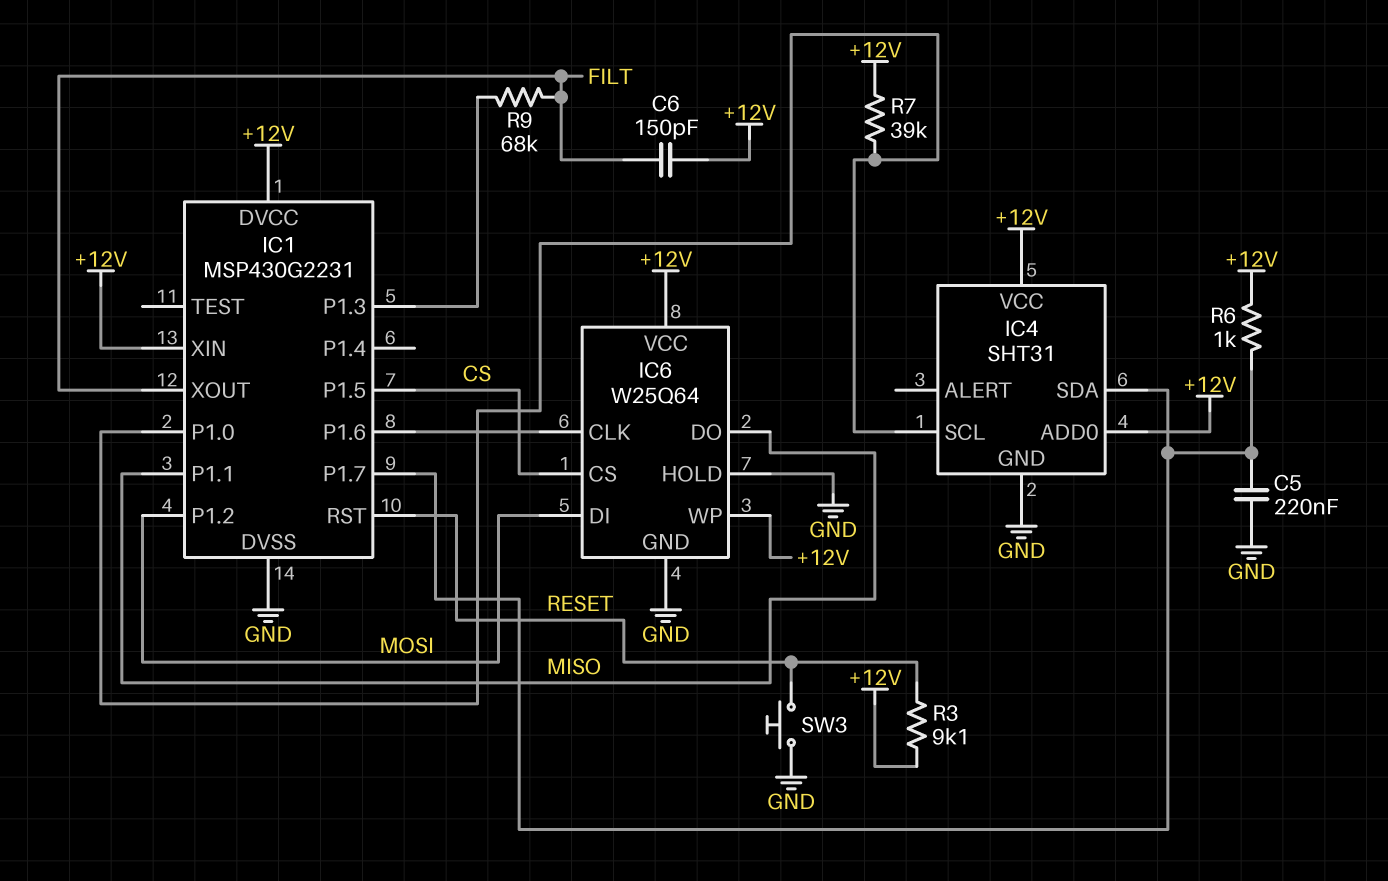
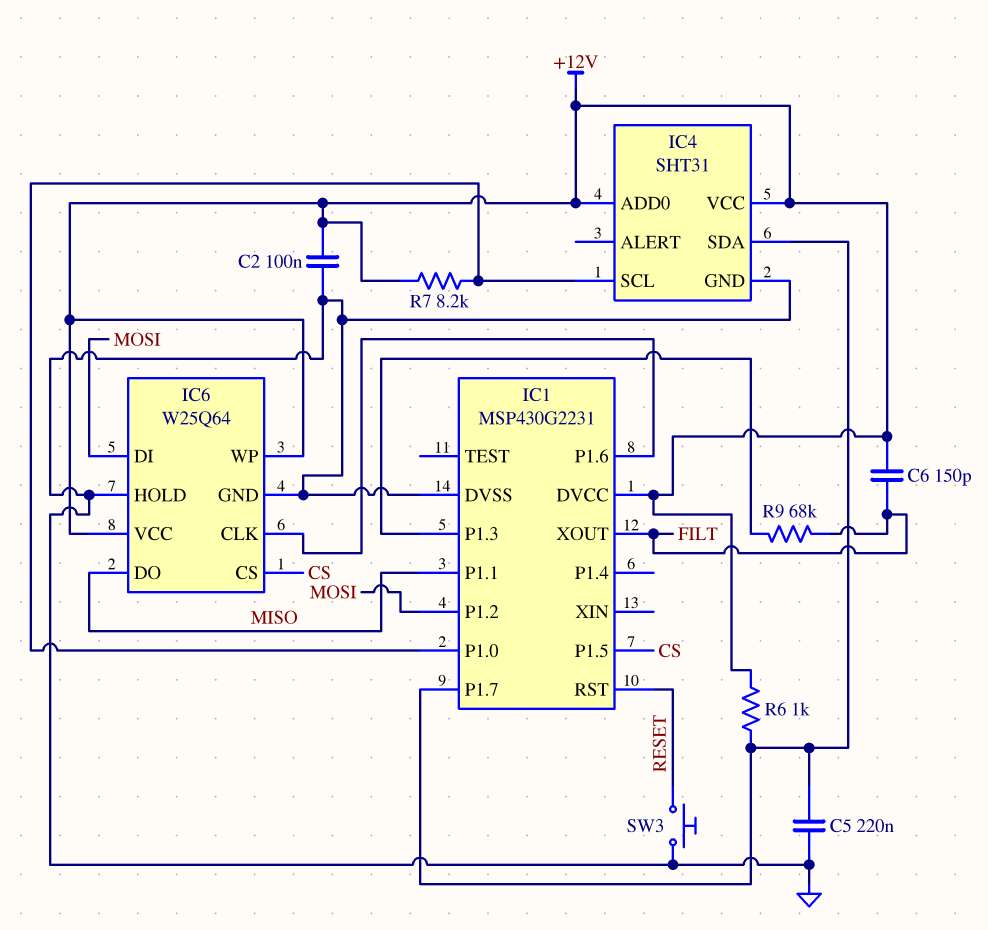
C2: none -> 100nF (+12V, GND)
IC1 pin XIN: +12V -> none
R3: 9.1k (+12V, RESET) -> none
R7: 39k (+12V, IC1/P1.0) -> 8.2k (+12V, IC1/P1.0)

